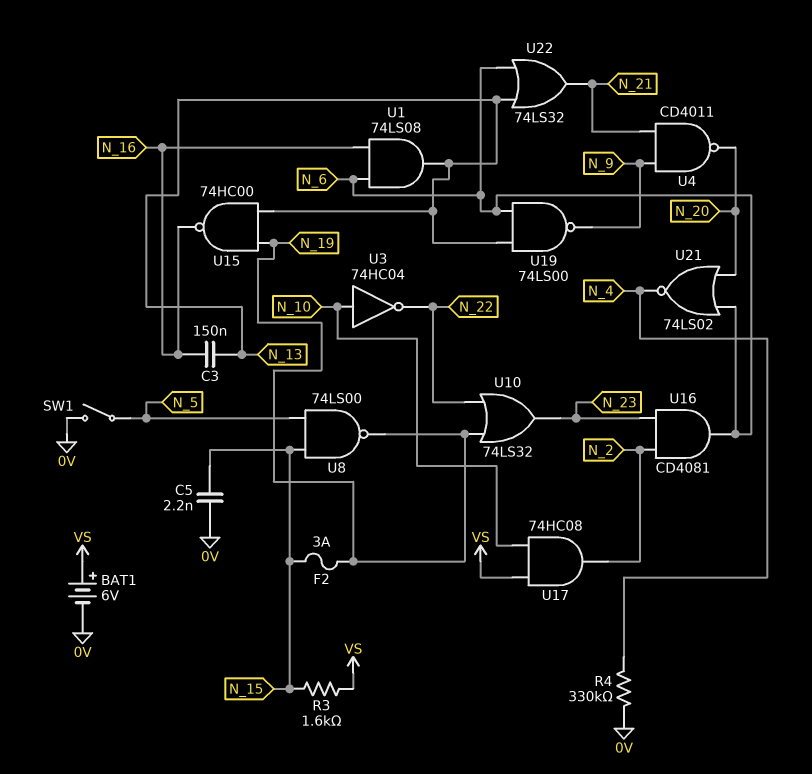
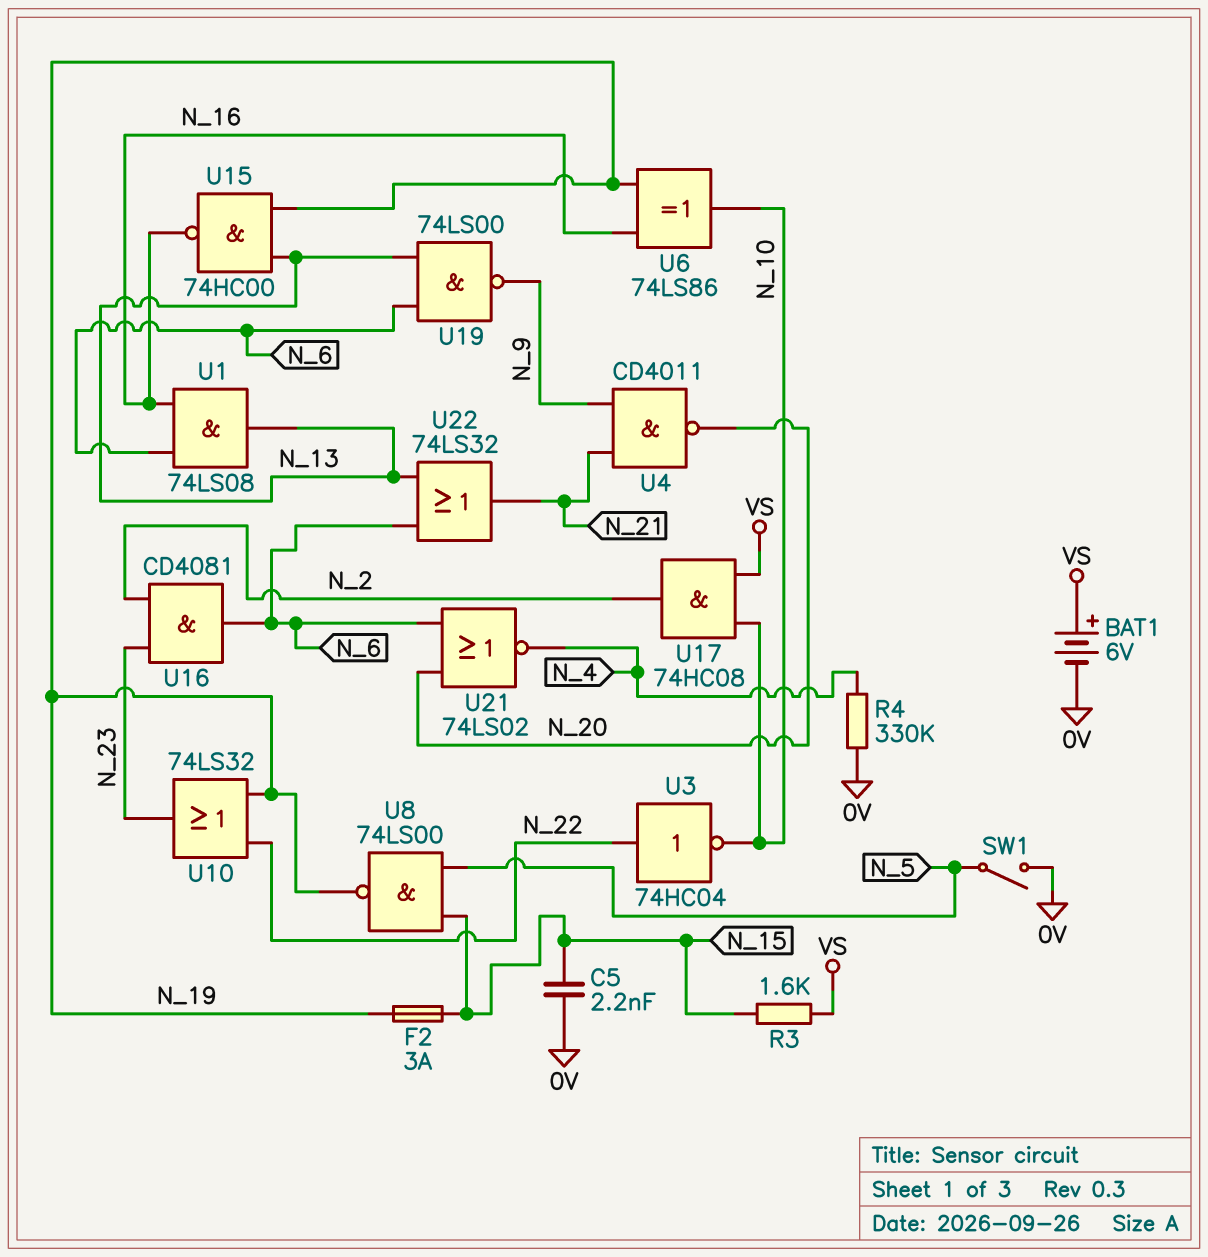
C3: 150nF (N_13, N_16) -> none
U3: NOT 74HC04 (in N_10, out N_22) -> NOT 74HC04 (in N_22, out N_10)
U6: none -> XOR 74LS86 (in N_16, in N_19, out N_10)

